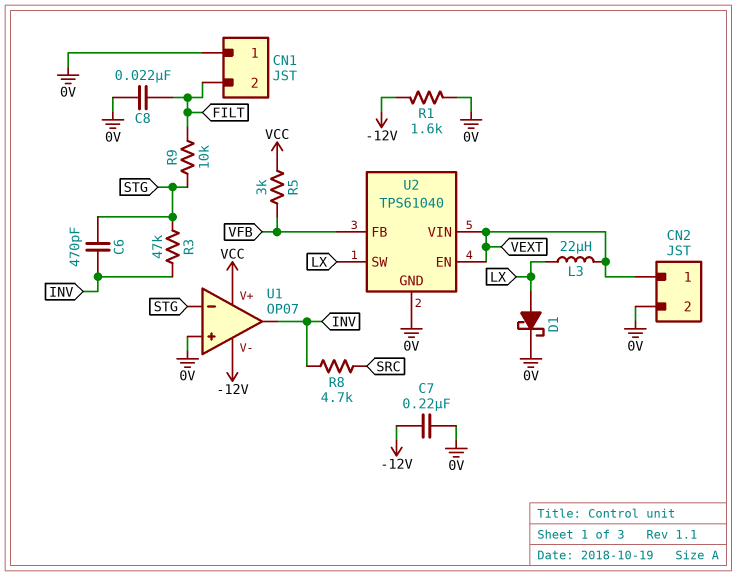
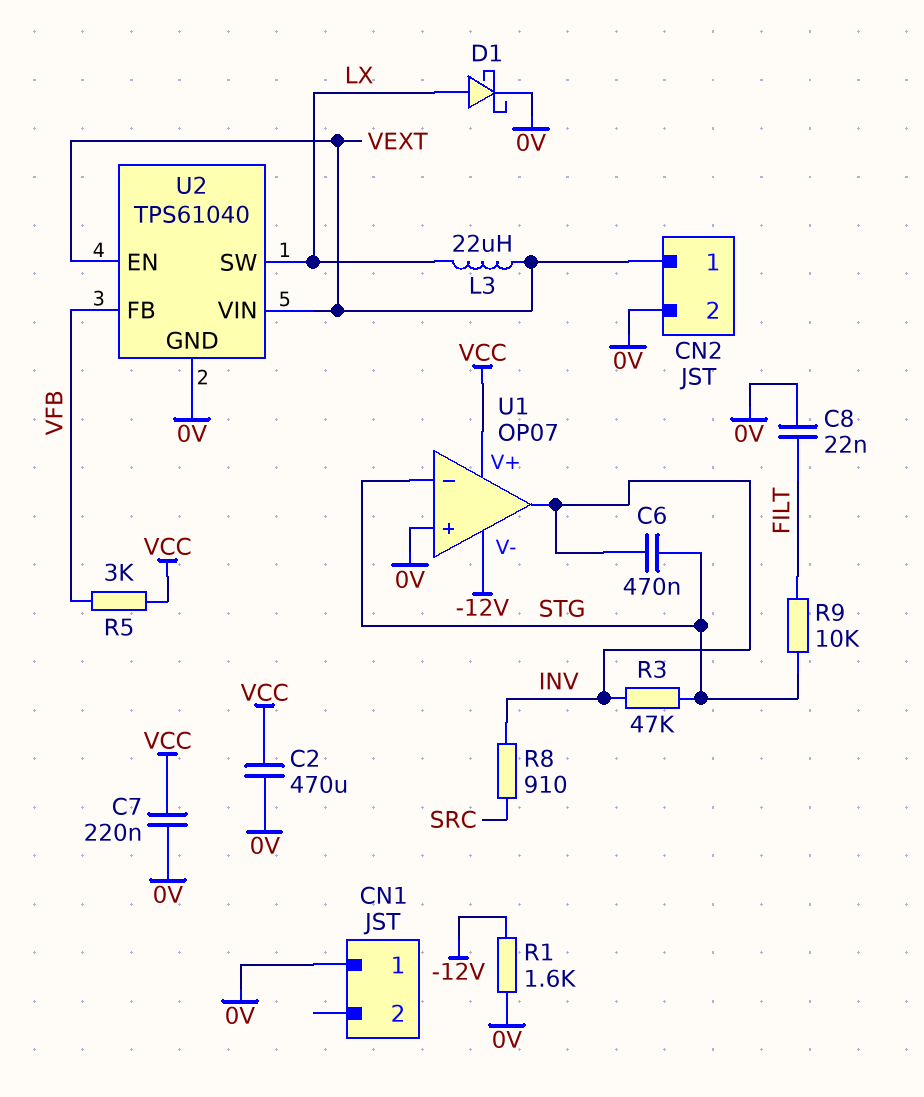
C2: none -> 470uF (0V, VCC)
C6: 470pF (INV, STG) -> 470nF (INV, STG)
C7: 220nF (-12V, 0V) -> 220nF (0V, VCC)
CN1 pin 2: FILT -> none
R8: 4.7k (INV, SRC) -> 910 (INV, SRC)

